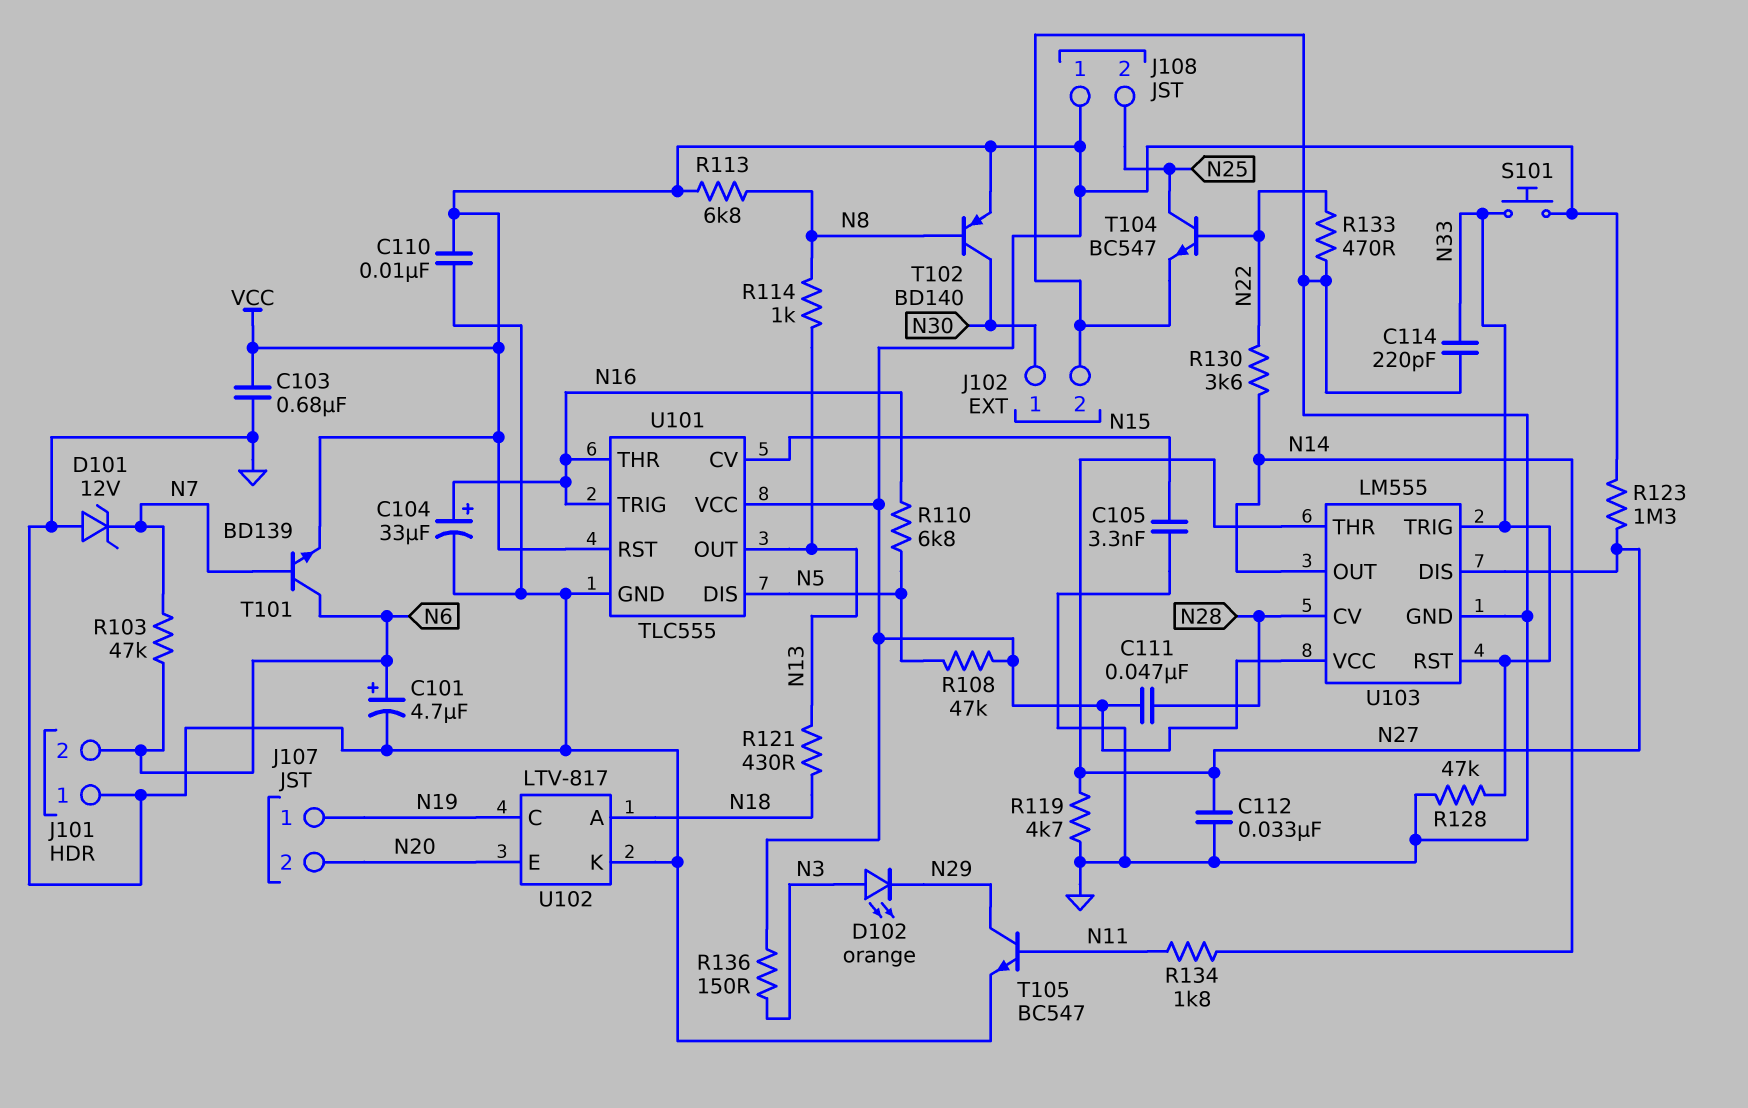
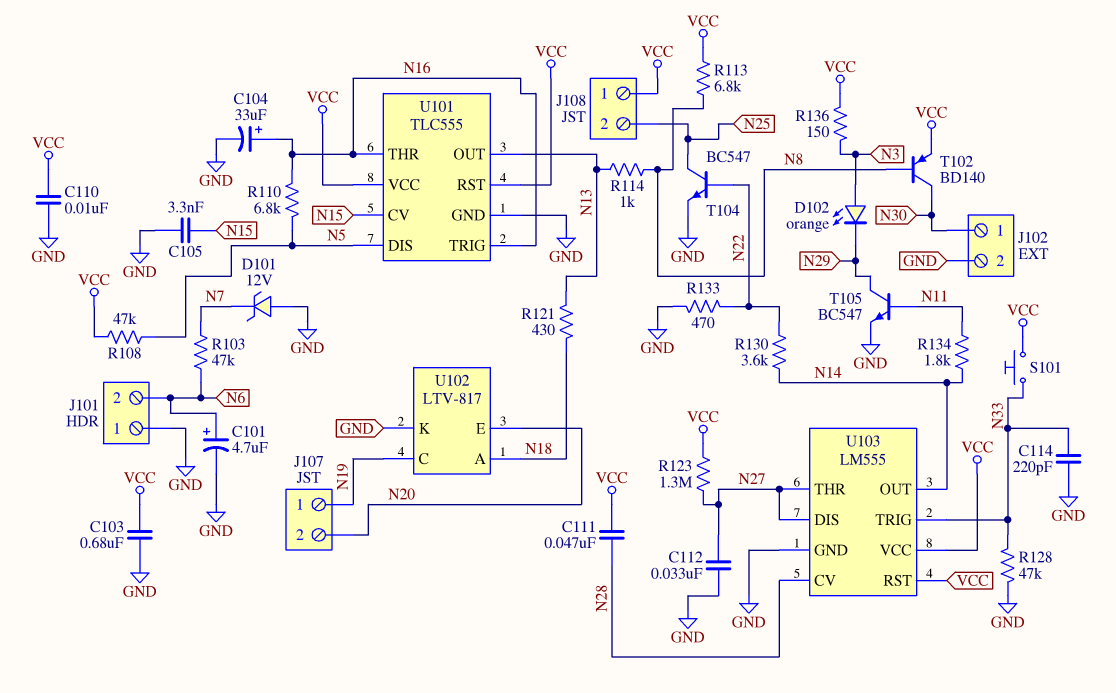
R119: 4.7k (GND, N27) -> none
T101: NPN BD139 (B N7, C N6, E VCC) -> none
U103 pin RST: N33 -> VCC

